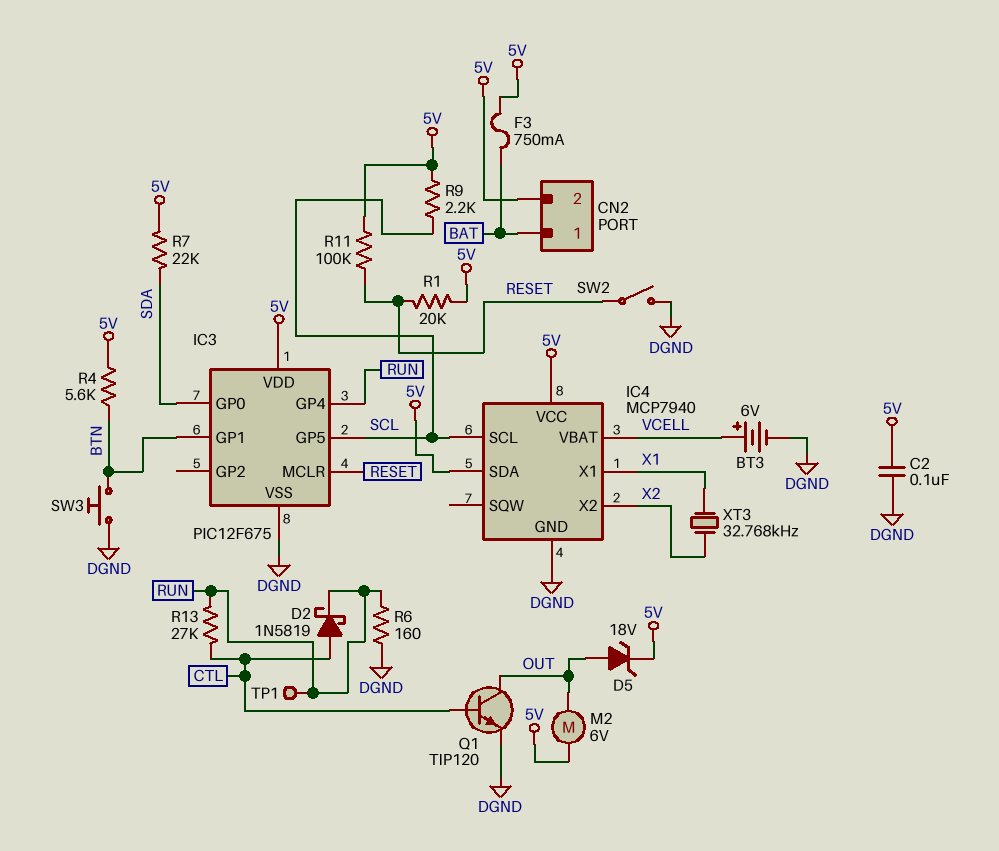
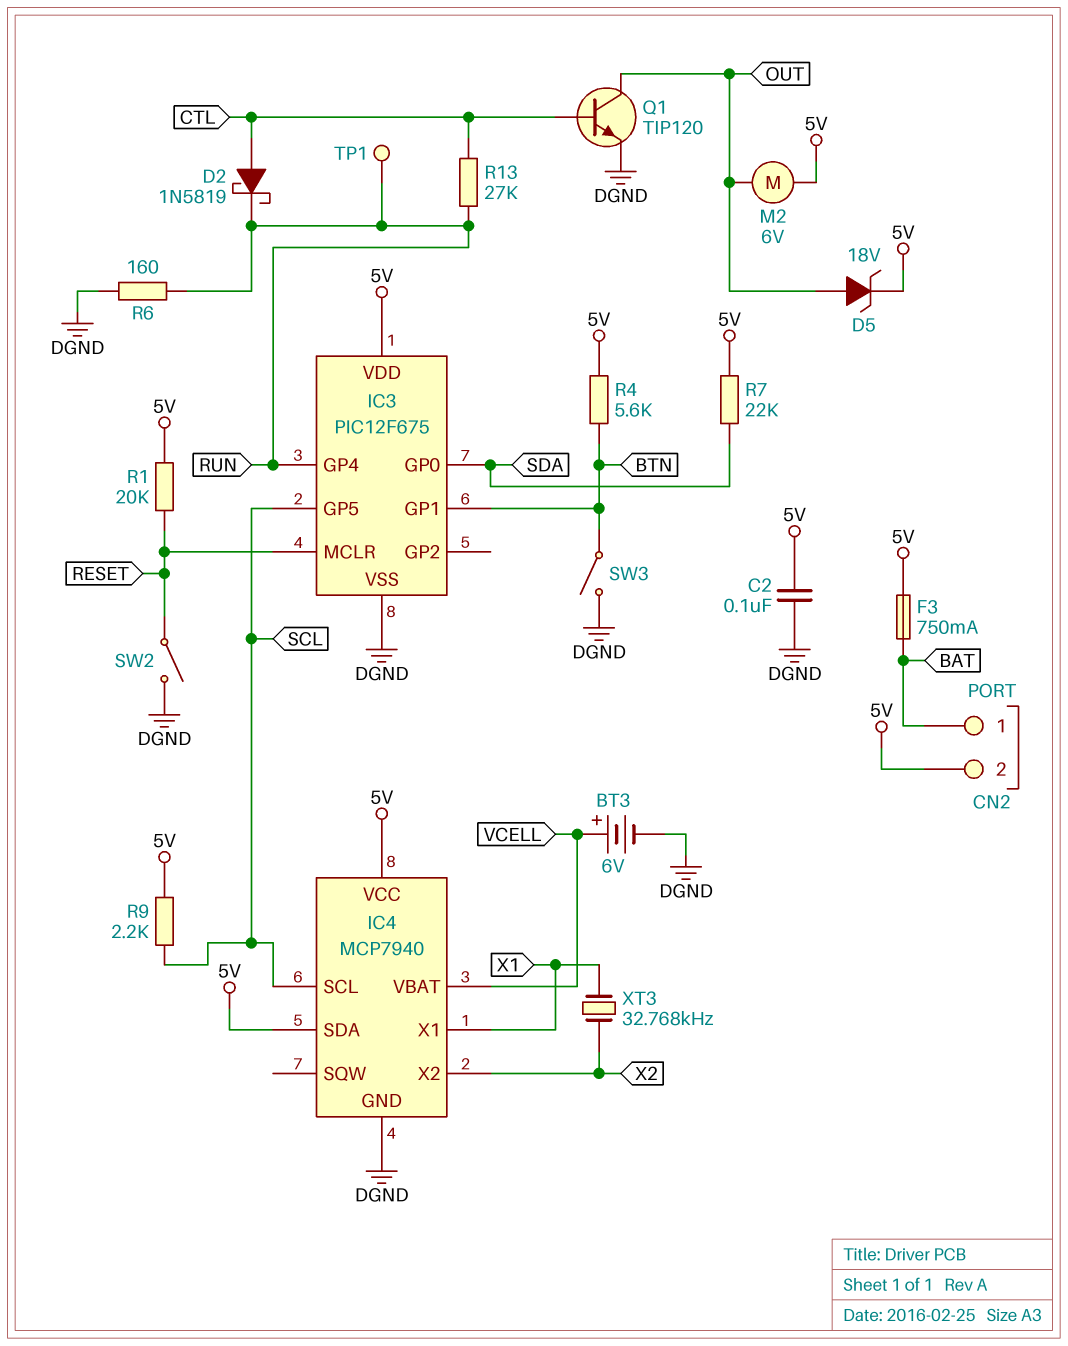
R11: 100k (5V, RESET) -> none
SW3: button (BTN, DGND) -> switch (BTN, DGND)

